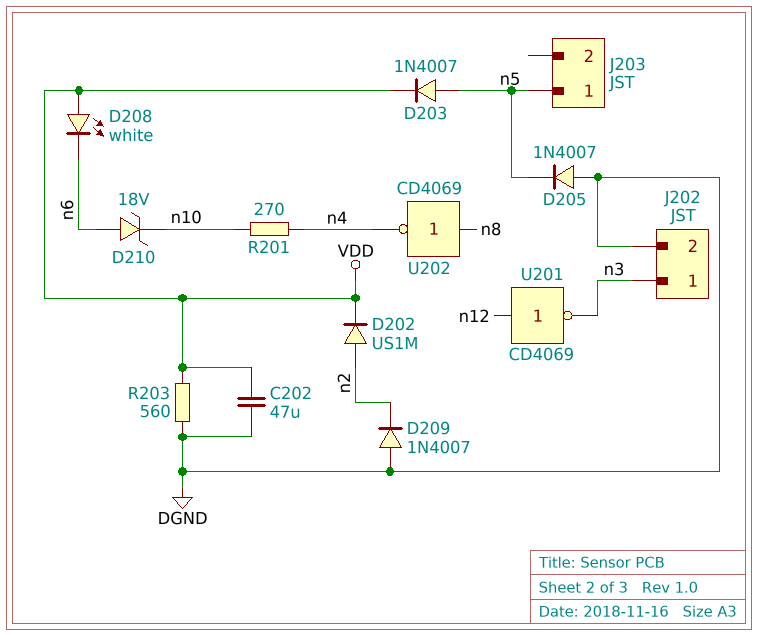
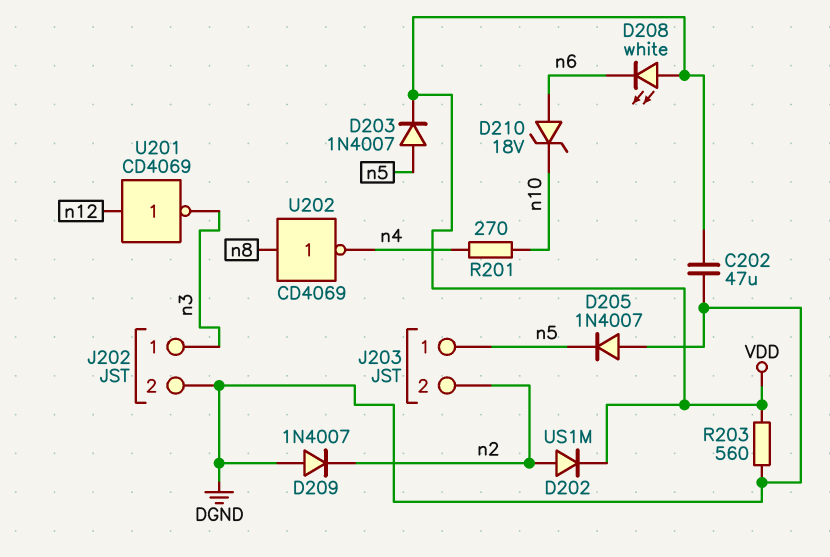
J203 pin 2: none -> n2

